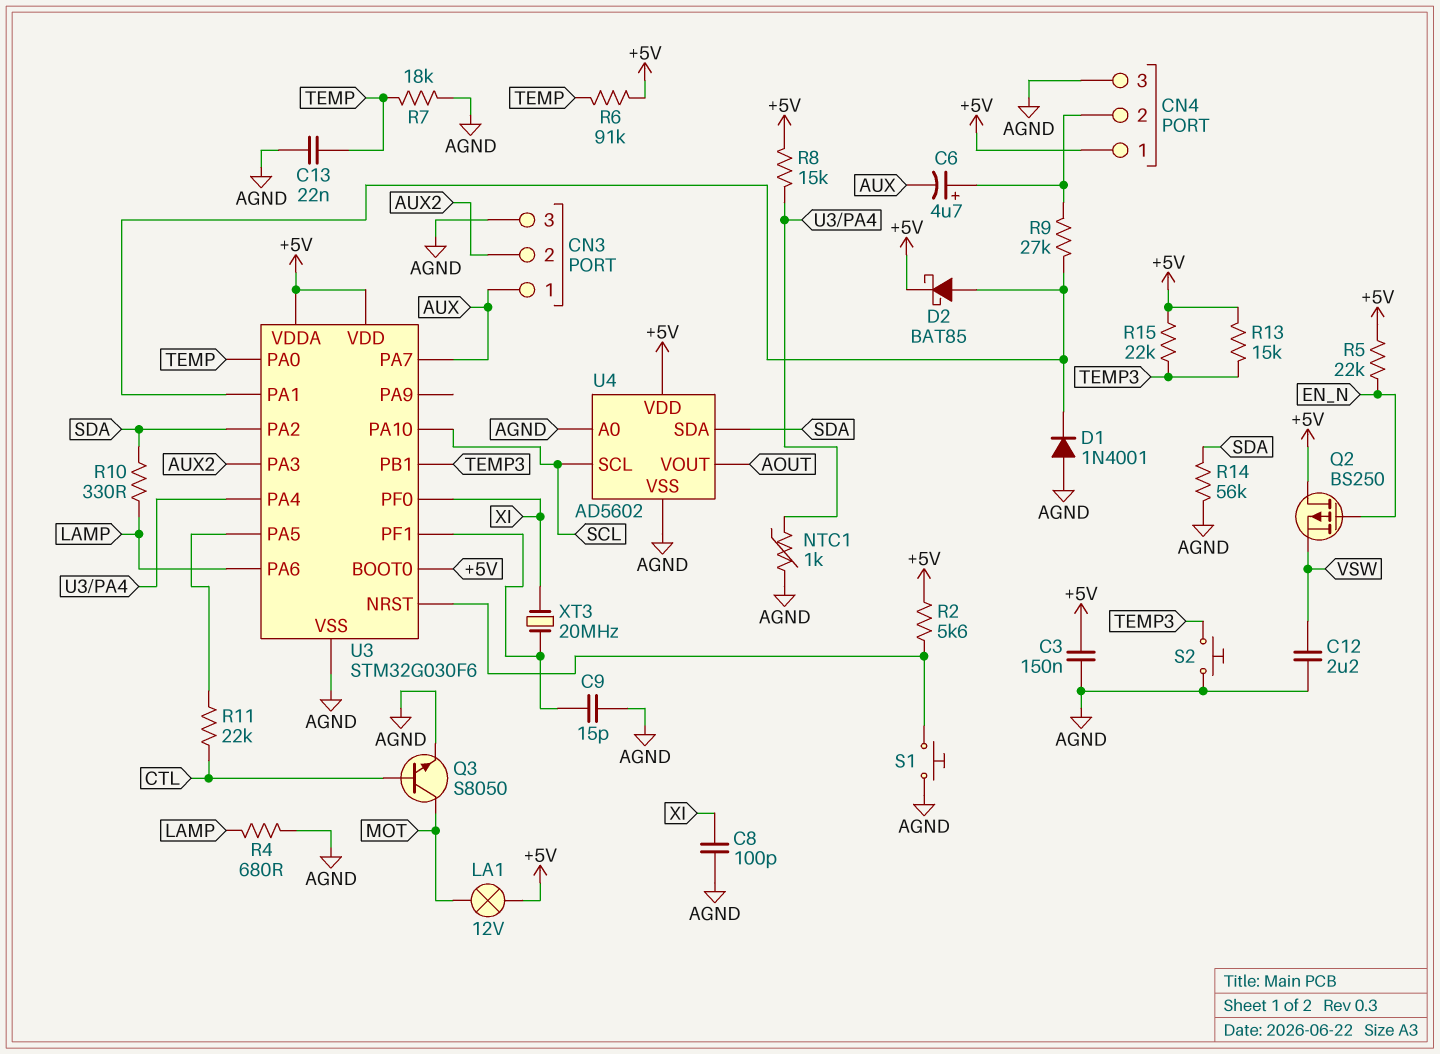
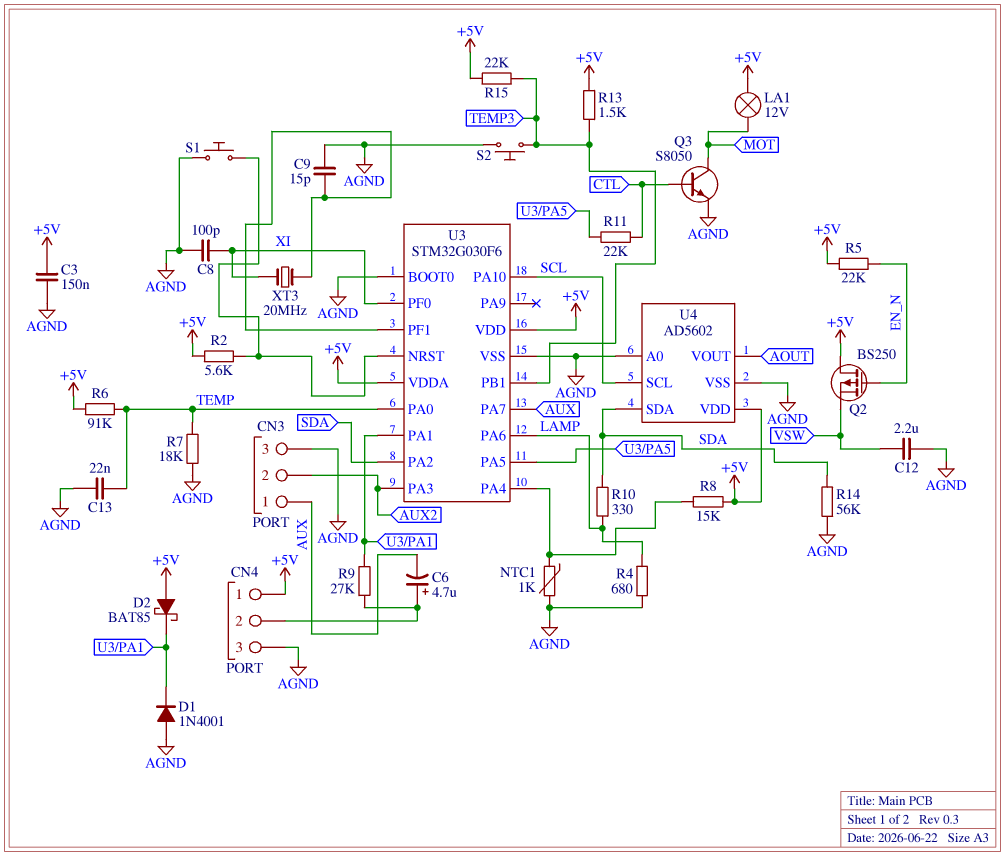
D2: schottky BAT85 (A U3/PA1, K +5V) -> schottky BAT85 (A +5V, K U3/PA1)
R13: 15k (+5V, TEMP3) -> 1.5k (+5V, TEMP3)
U3 pin BOOT0: +5V -> AGND

